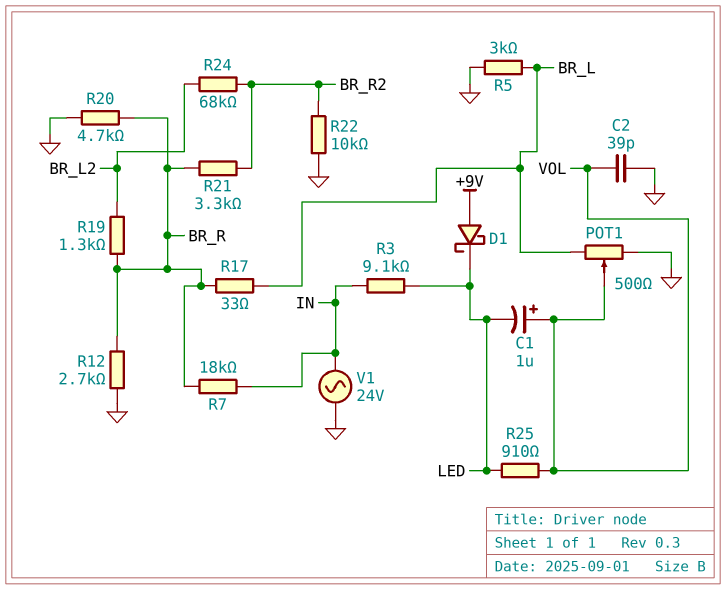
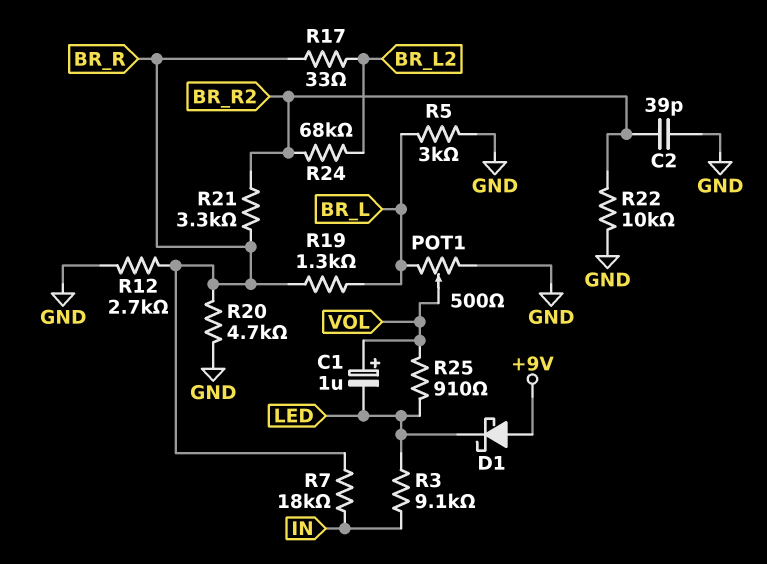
C2: 39pF (GND, VOL) -> 39pF (BR_R2, GND)
R17: 33 (BR_L, BR_R) -> 33 (BR_L2, BR_R)
R19: 1.3k (BR_L2, BR_R) -> 1.3k (BR_L, BR_R)
V1: AC 24V (GND, IN) -> none

